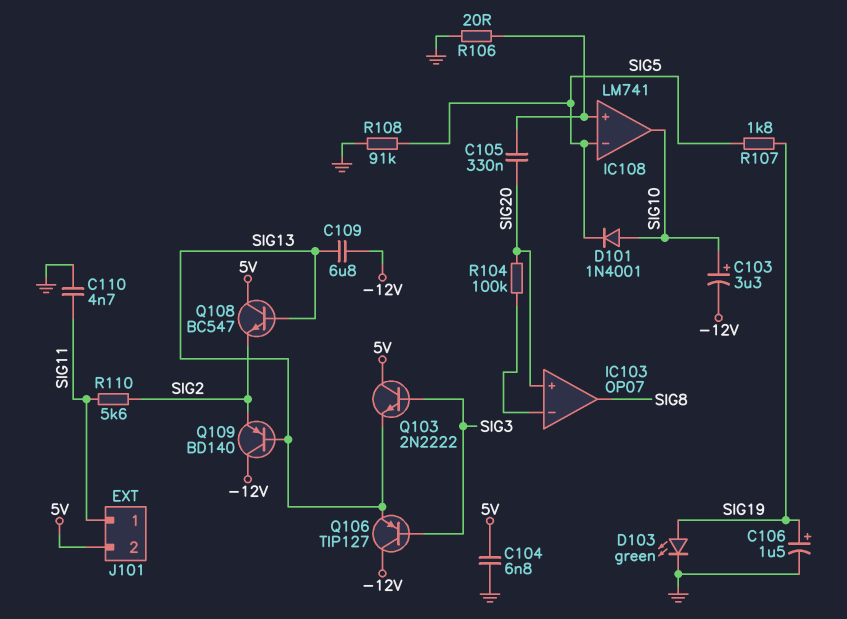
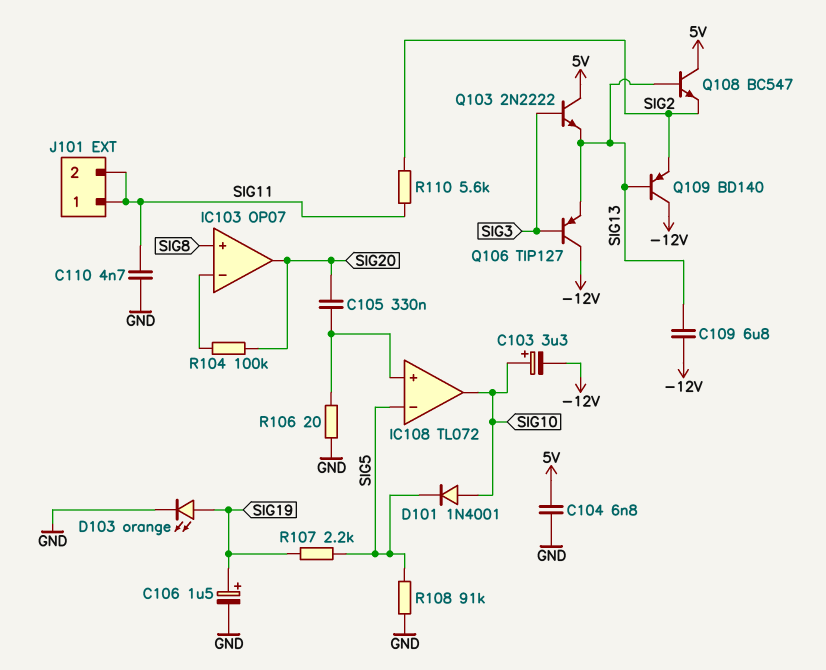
D103: LED green (A SIG19, K GND) -> LED orange (A SIG19, K GND)
IC103 pin in+: SIG20 -> SIG8
IC103 pin out: SIG8 -> SIG20
IC108: LM741 -> TL072
J101 pin 2: 5V -> SIG11
R107: 1.8k (SIG5, SIG19) -> 2.2k (SIG5, SIG19)

